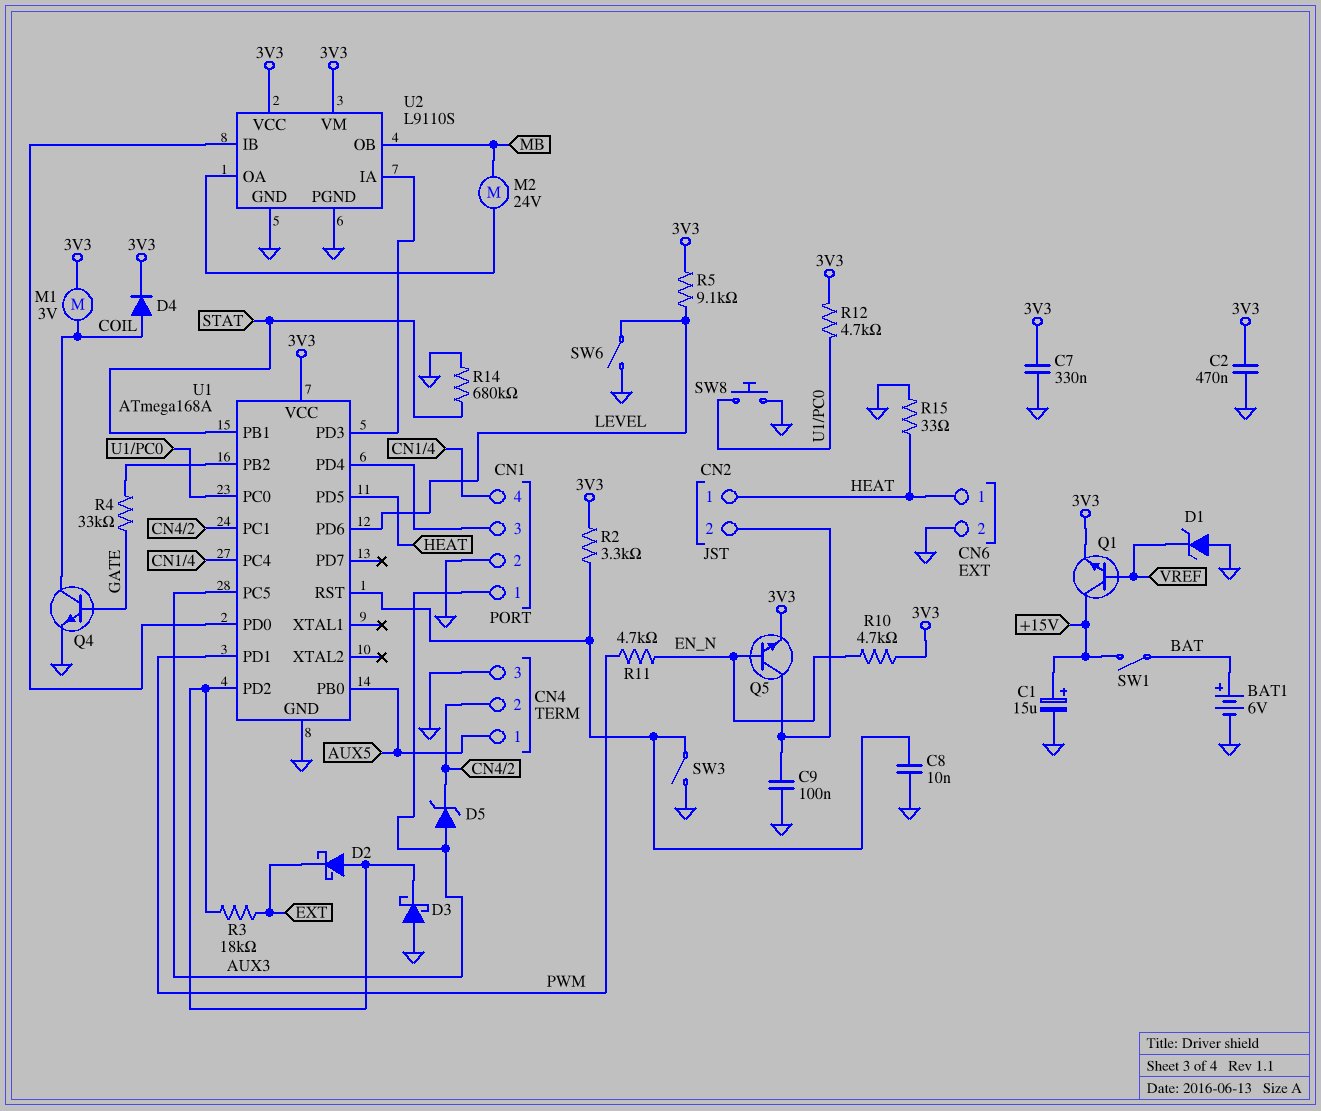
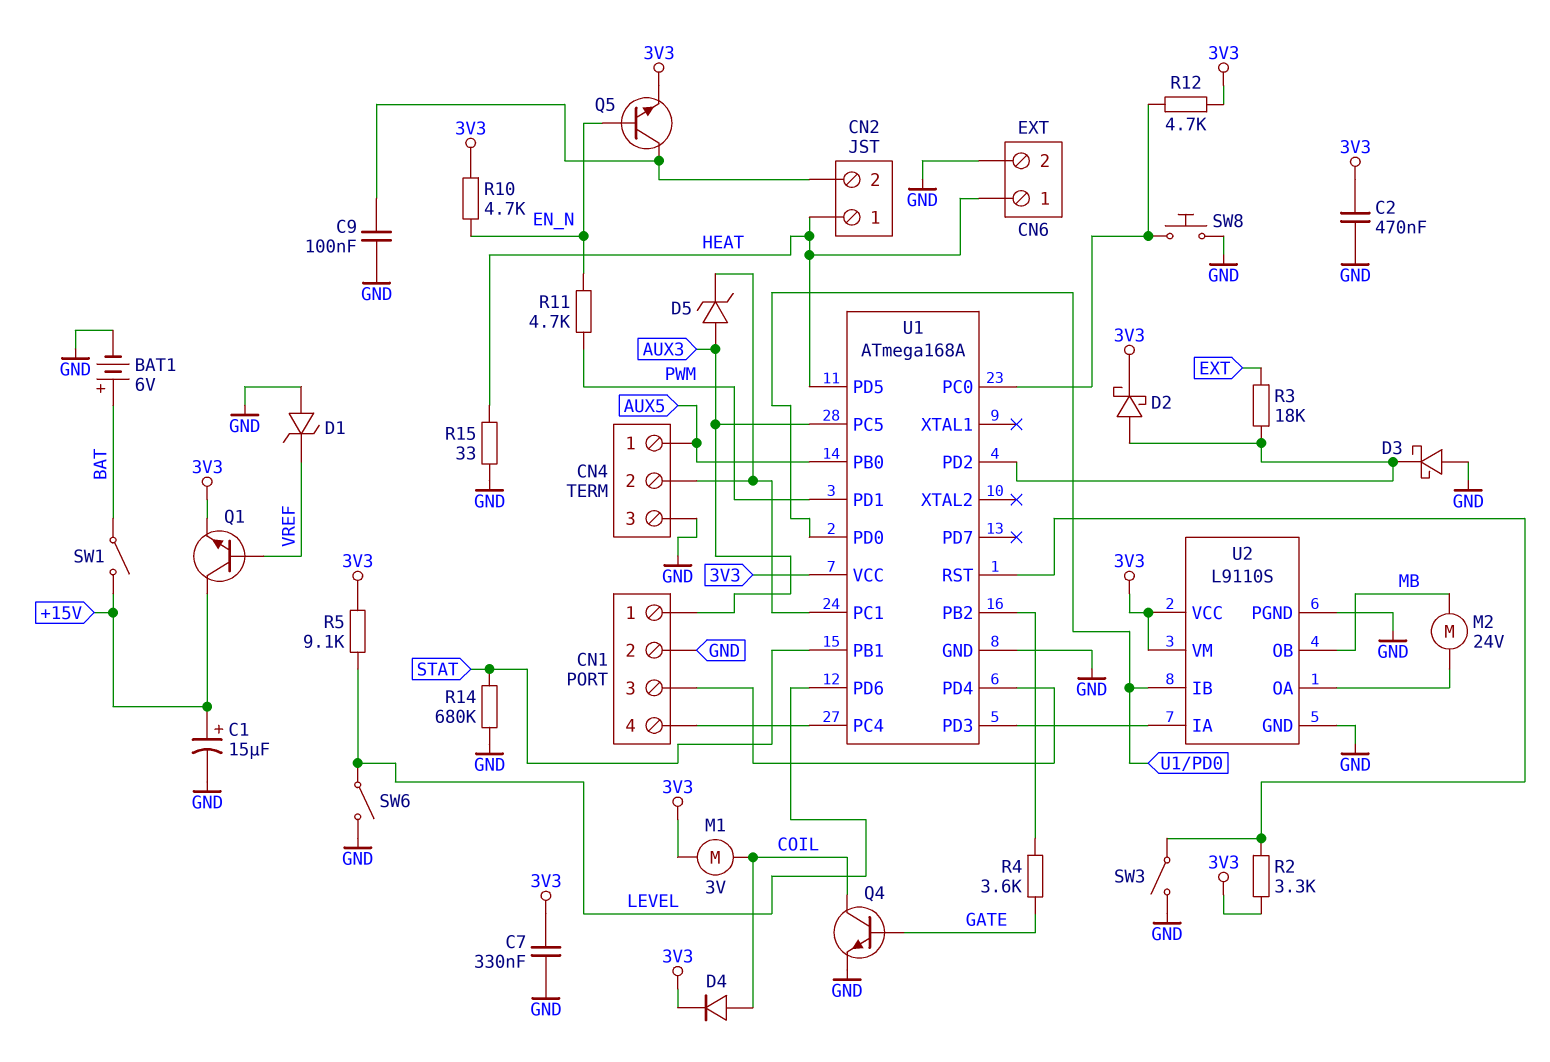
C8: 10nF (GND, U1/RST) -> none
D2: schottky (A U1/PD2, K EXT) -> schottky (A U1/PD2, K 3V3)
R4: 33k (GATE, U1/PB2) -> 3.6k (GATE, U1/PB2)

